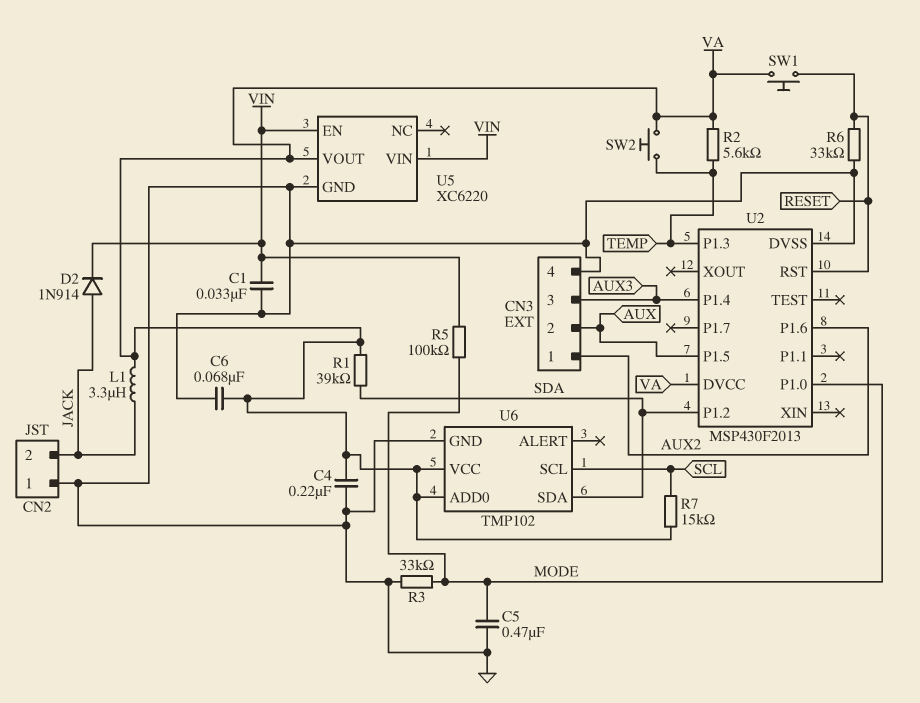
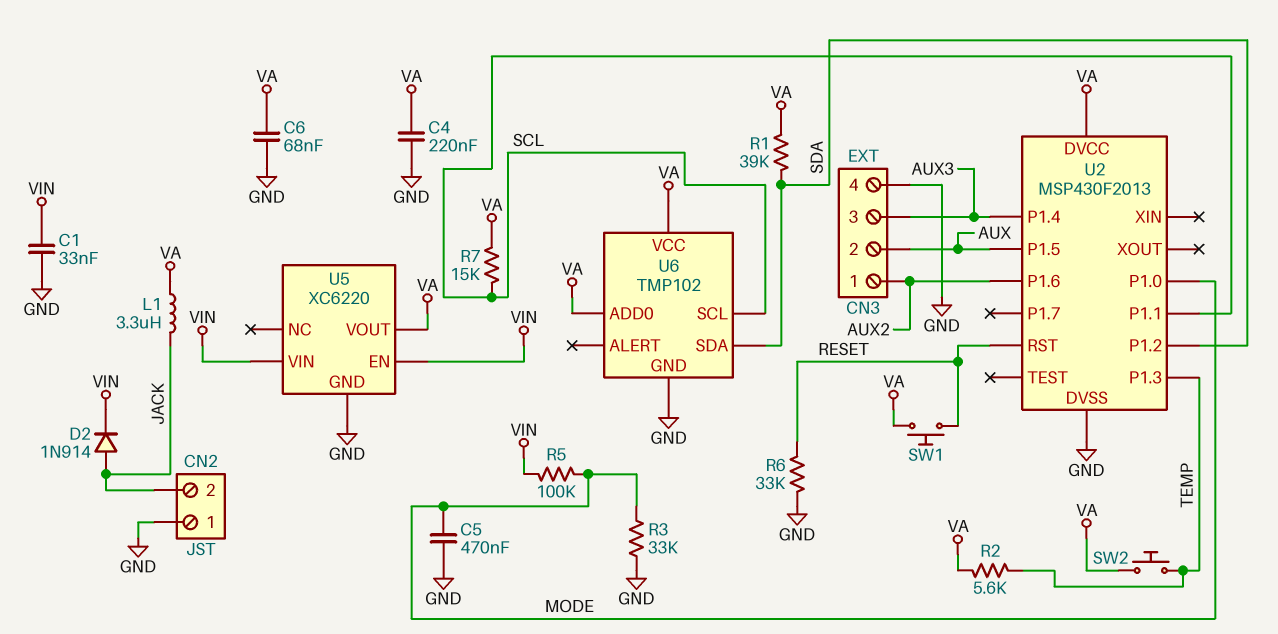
U2 pin P1.1: none -> SCL

